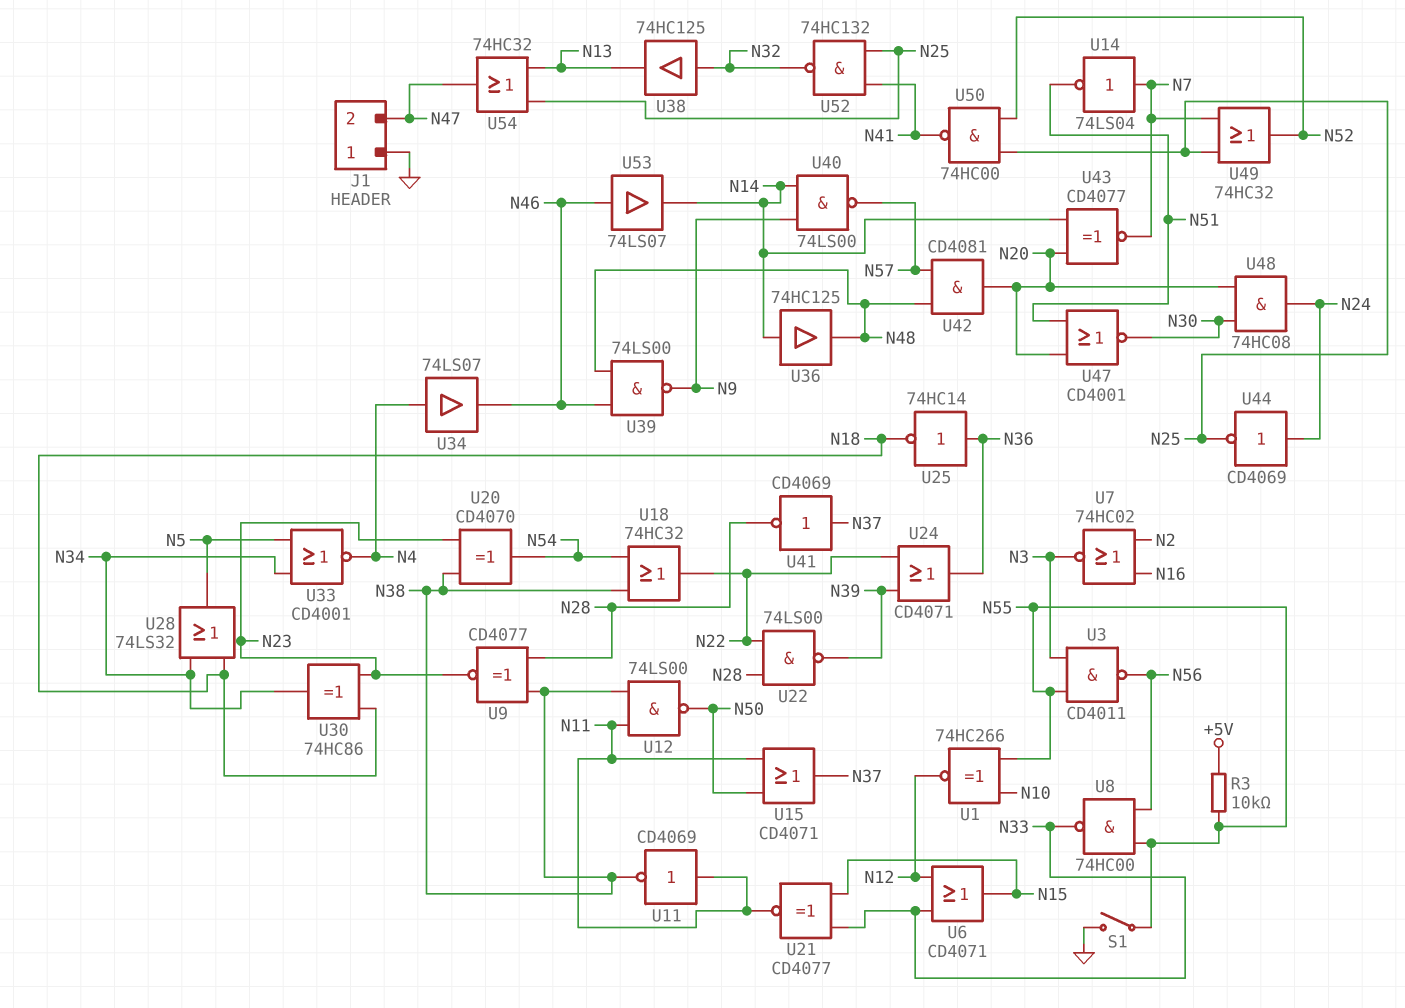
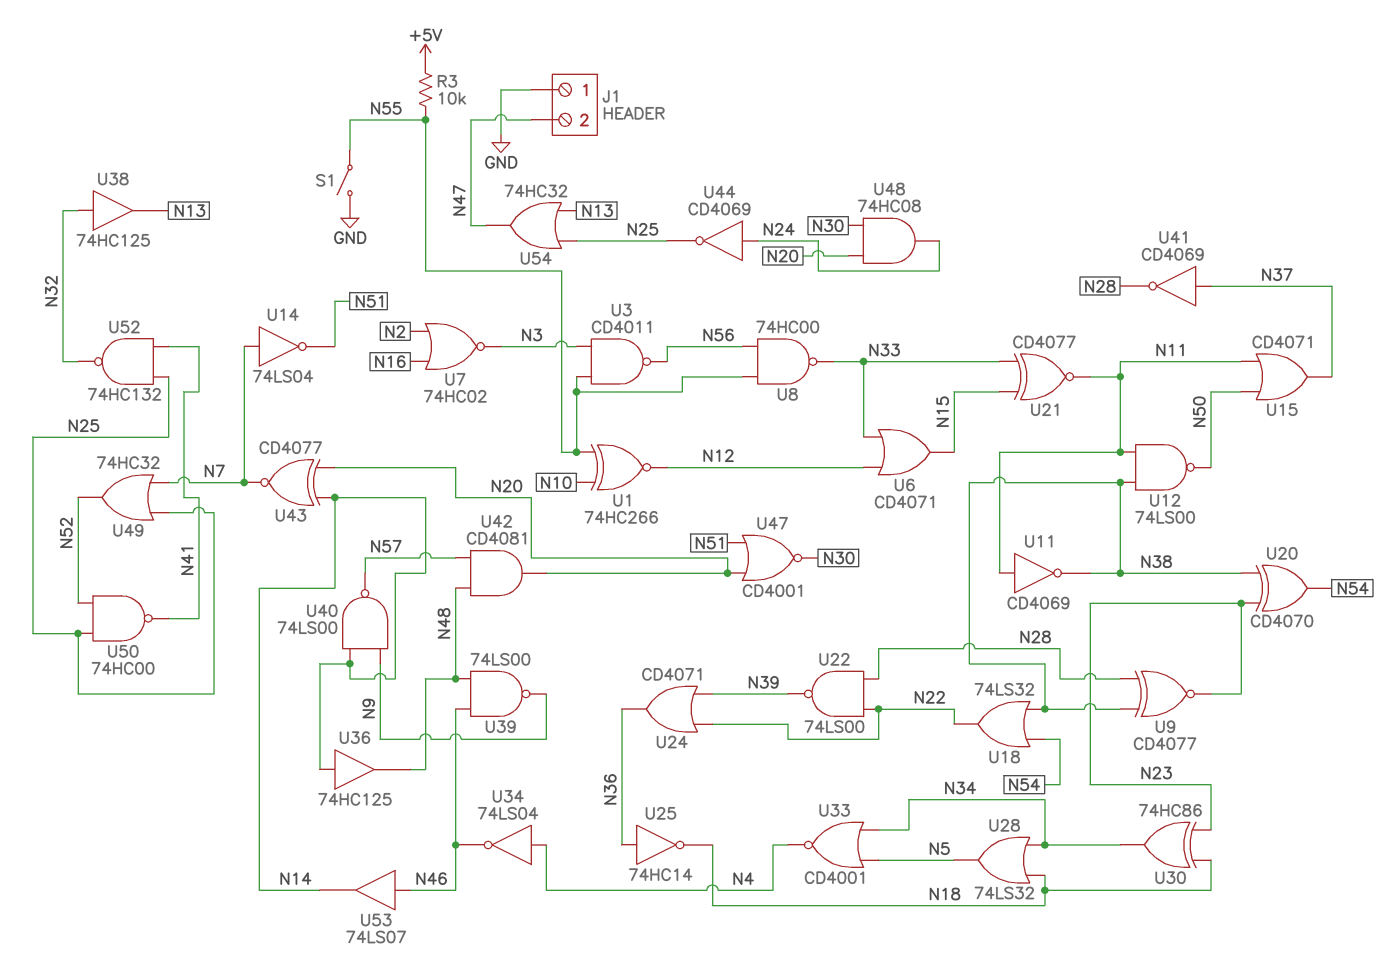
U18: OR 74HC32 (in N38, in N54, out N22) -> OR 74LS32 (in N38, in N54, out N22)
U34: buffer 74LS07 (in N4, out N46) -> NOT 74LS04 (in N4, out N46)

